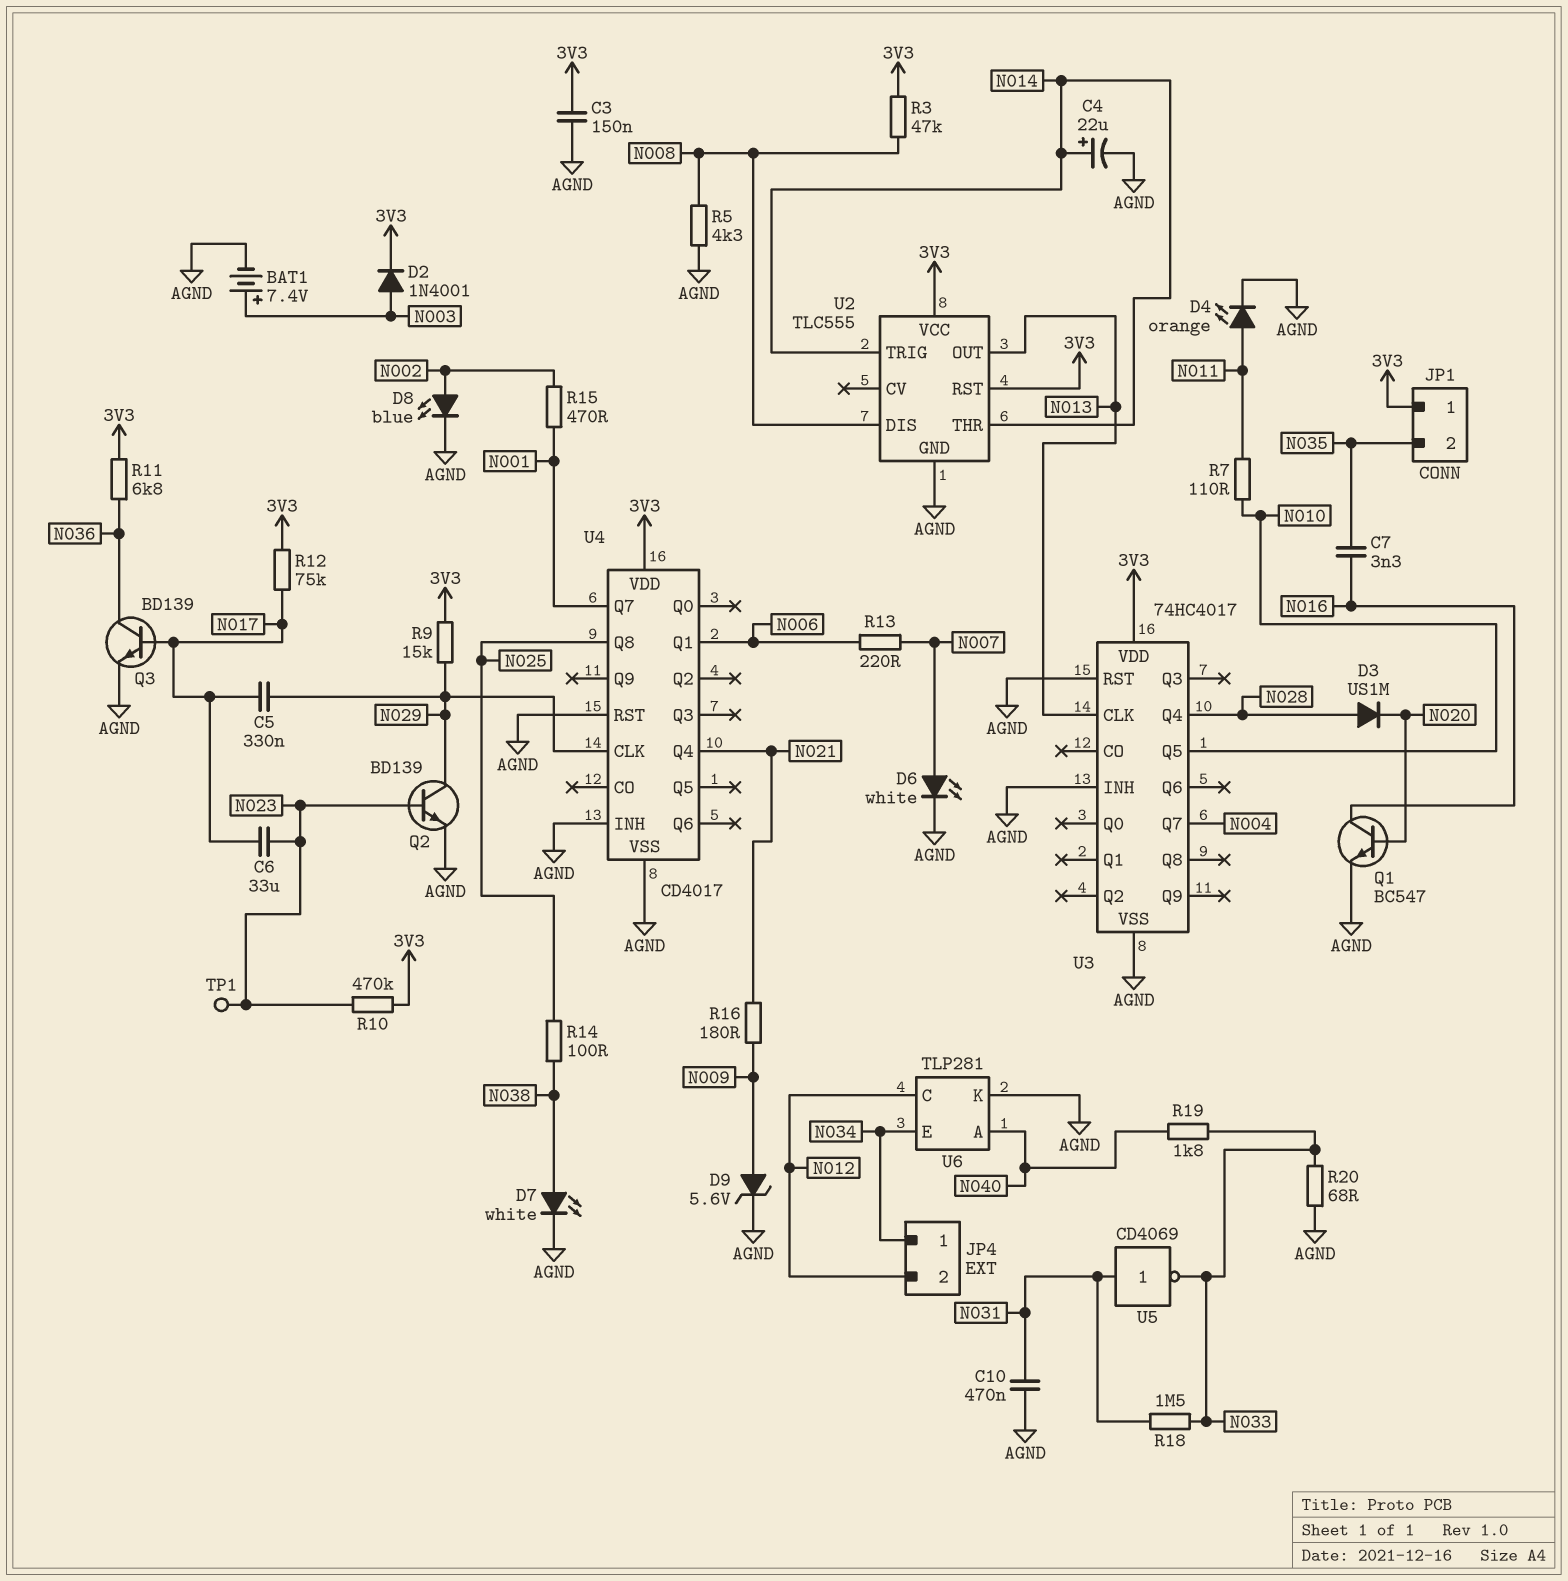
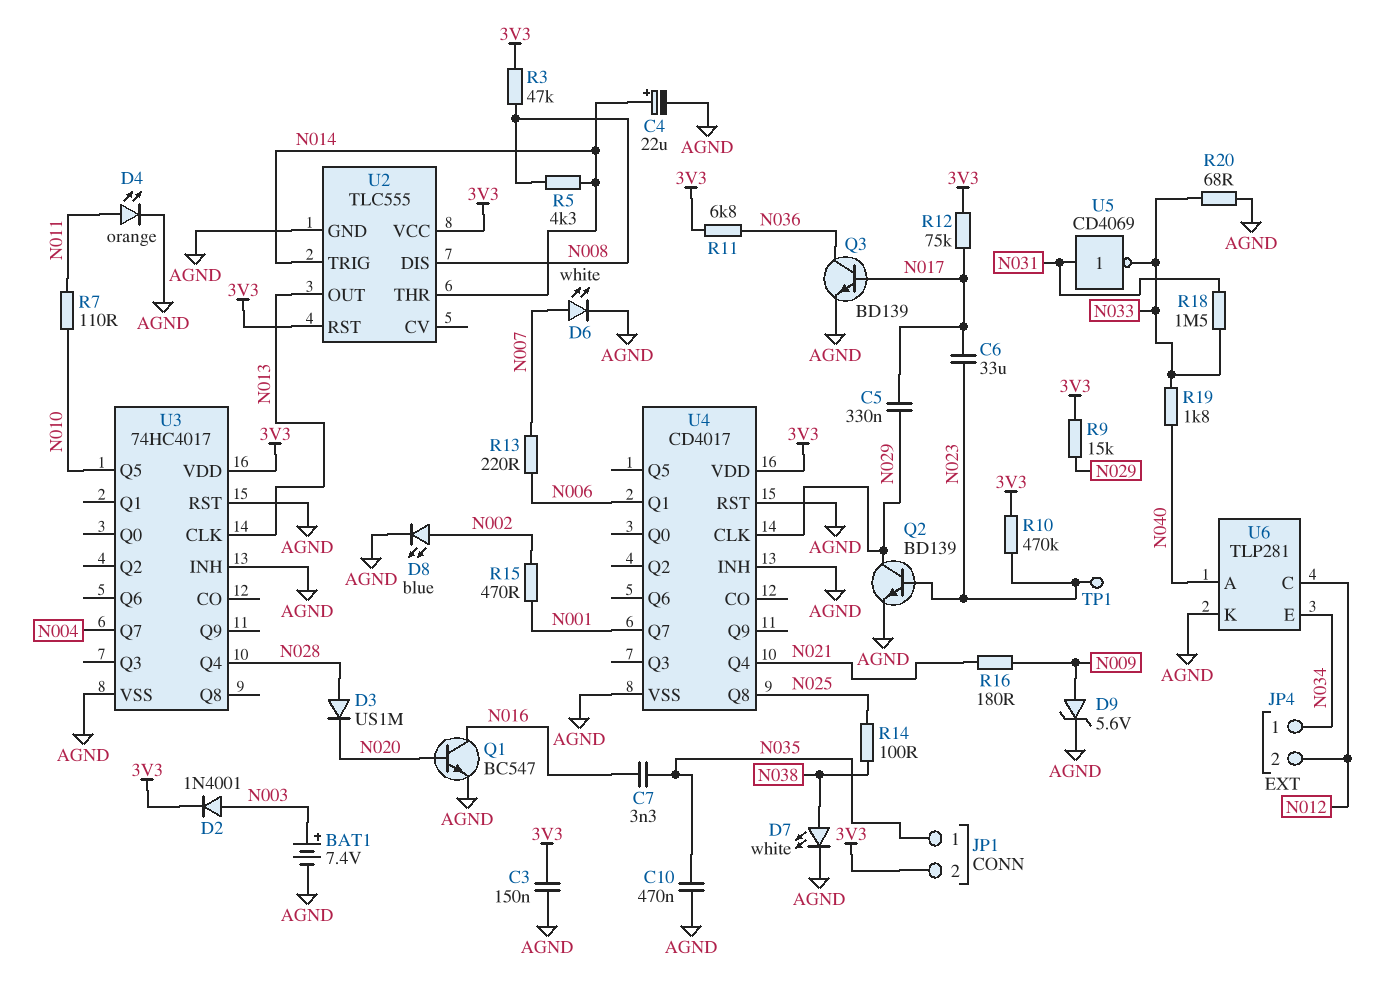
C10: 470nF (AGND, N031) -> 470nF (AGND, N035)
JP1 pin 1: 3V3 -> N035
JP1 pin 2: N035 -> 3V3
R5: 4.3k (AGND, N008) -> 4.3k (N008, N014)

